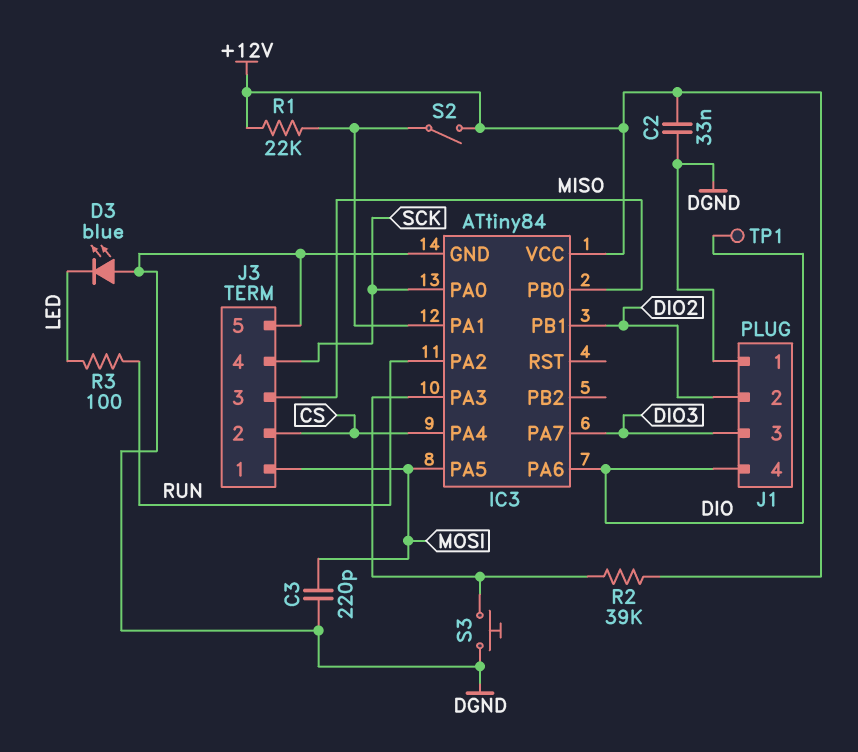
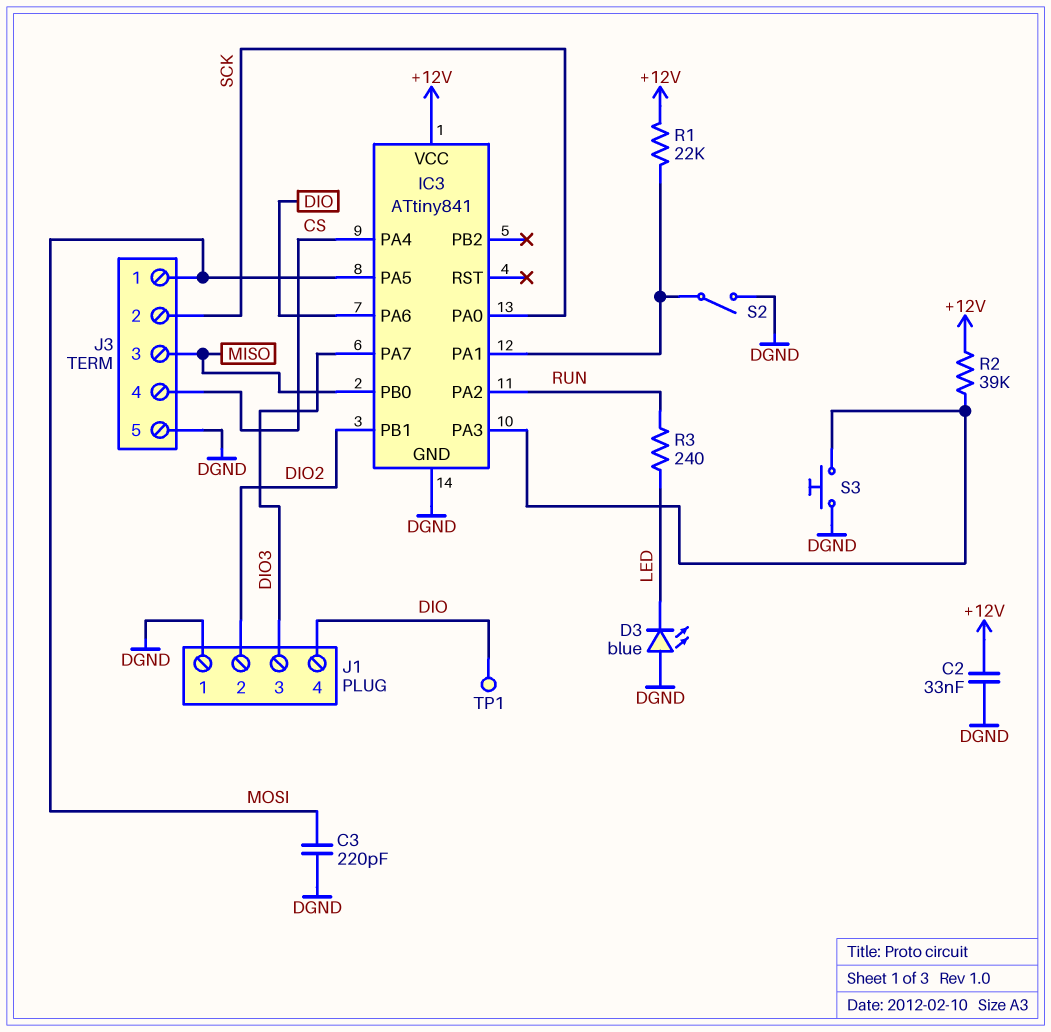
IC3: ATtiny84 -> ATtiny841
J3 pin 2: CS -> SCK
J3 pin 4: SCK -> CS
R3: 100 (LED, RUN) -> 240 (LED, RUN)
S2: switch (+12V, IC3/PA1) -> switch (DGND, IC3/PA1)

